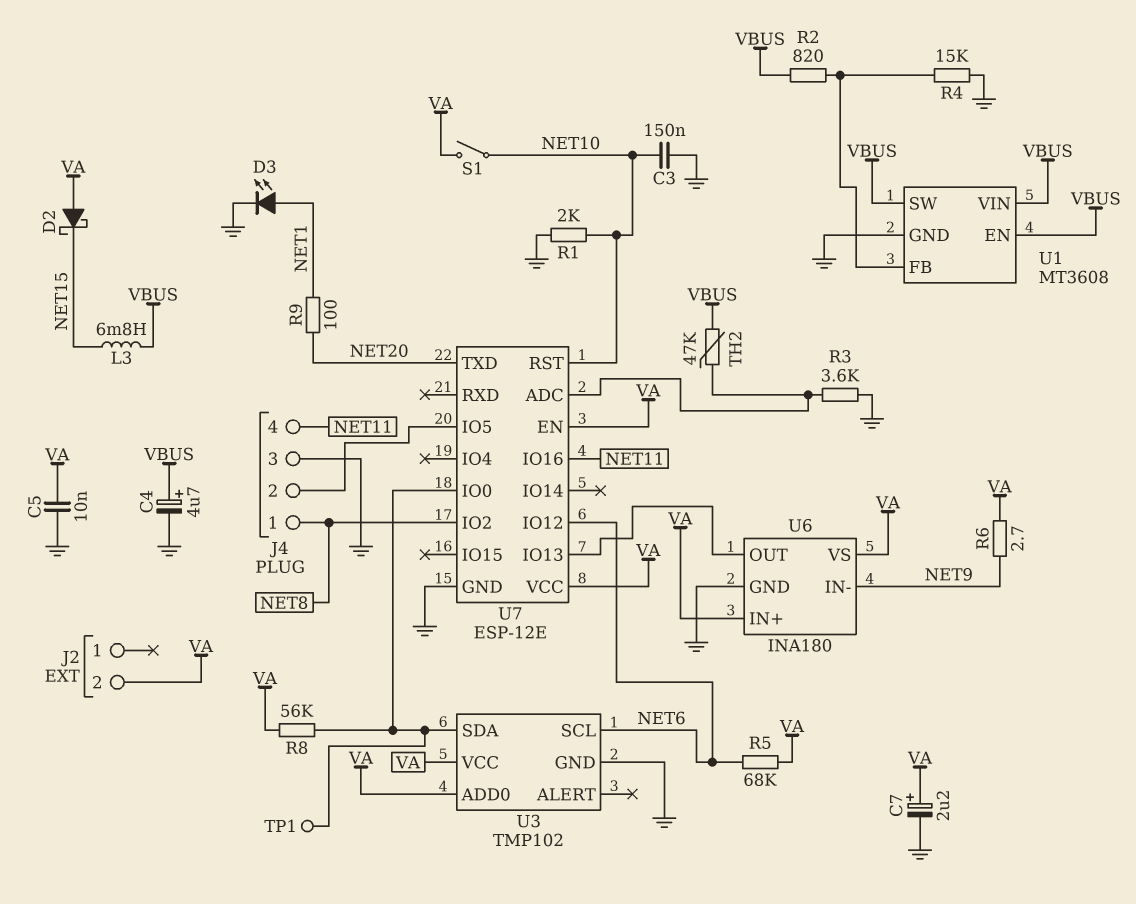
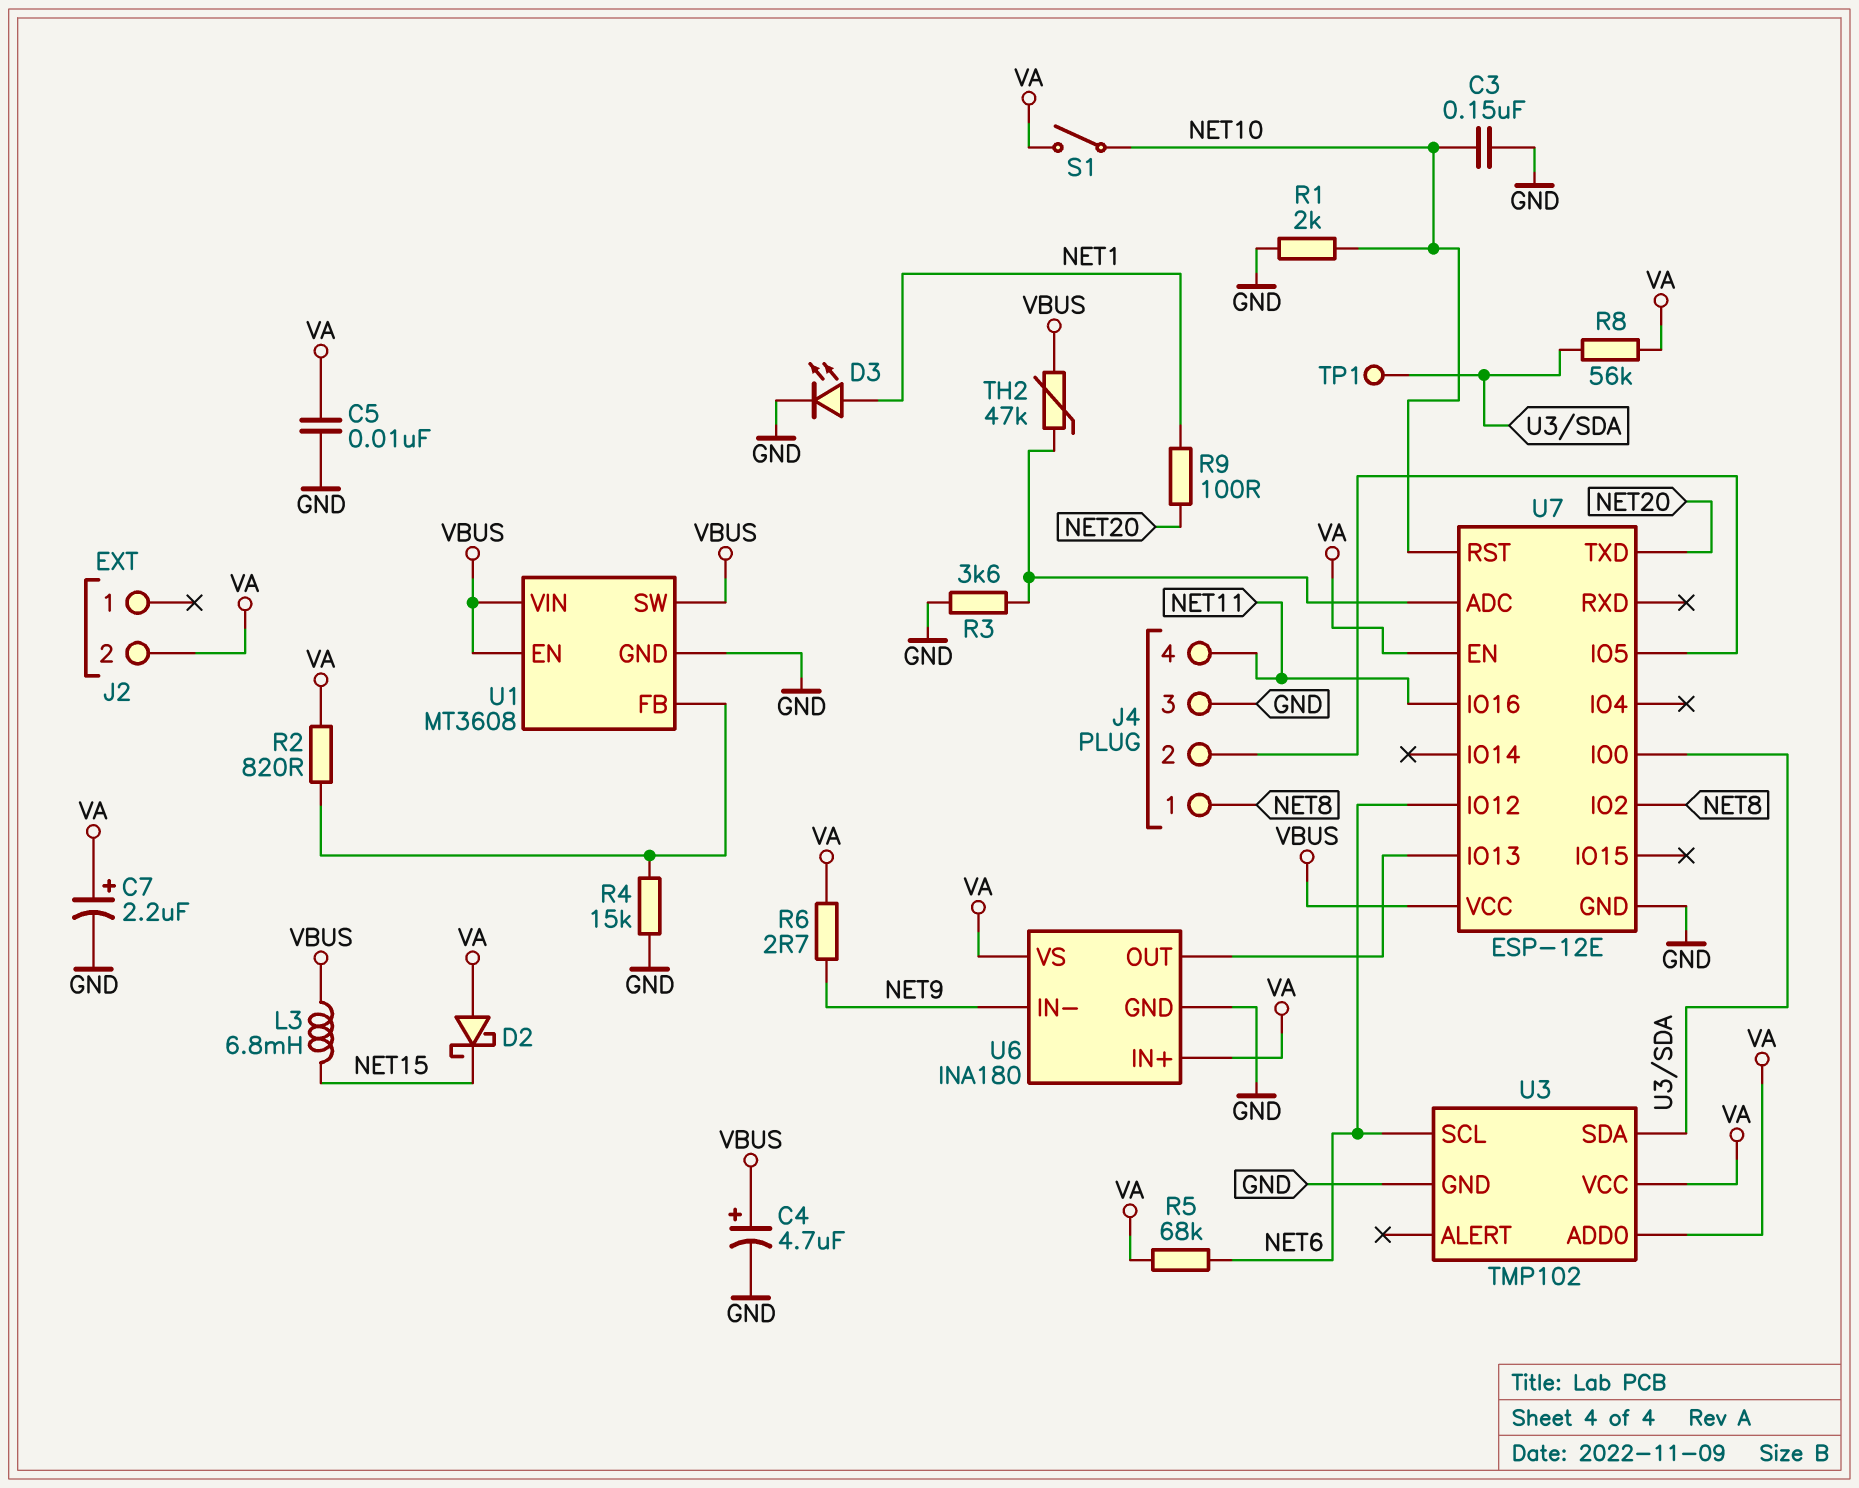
R2: 820 (U1/FB, VBUS) -> 820 (U1/FB, VA)
U7 pin VCC: VA -> VBUS

